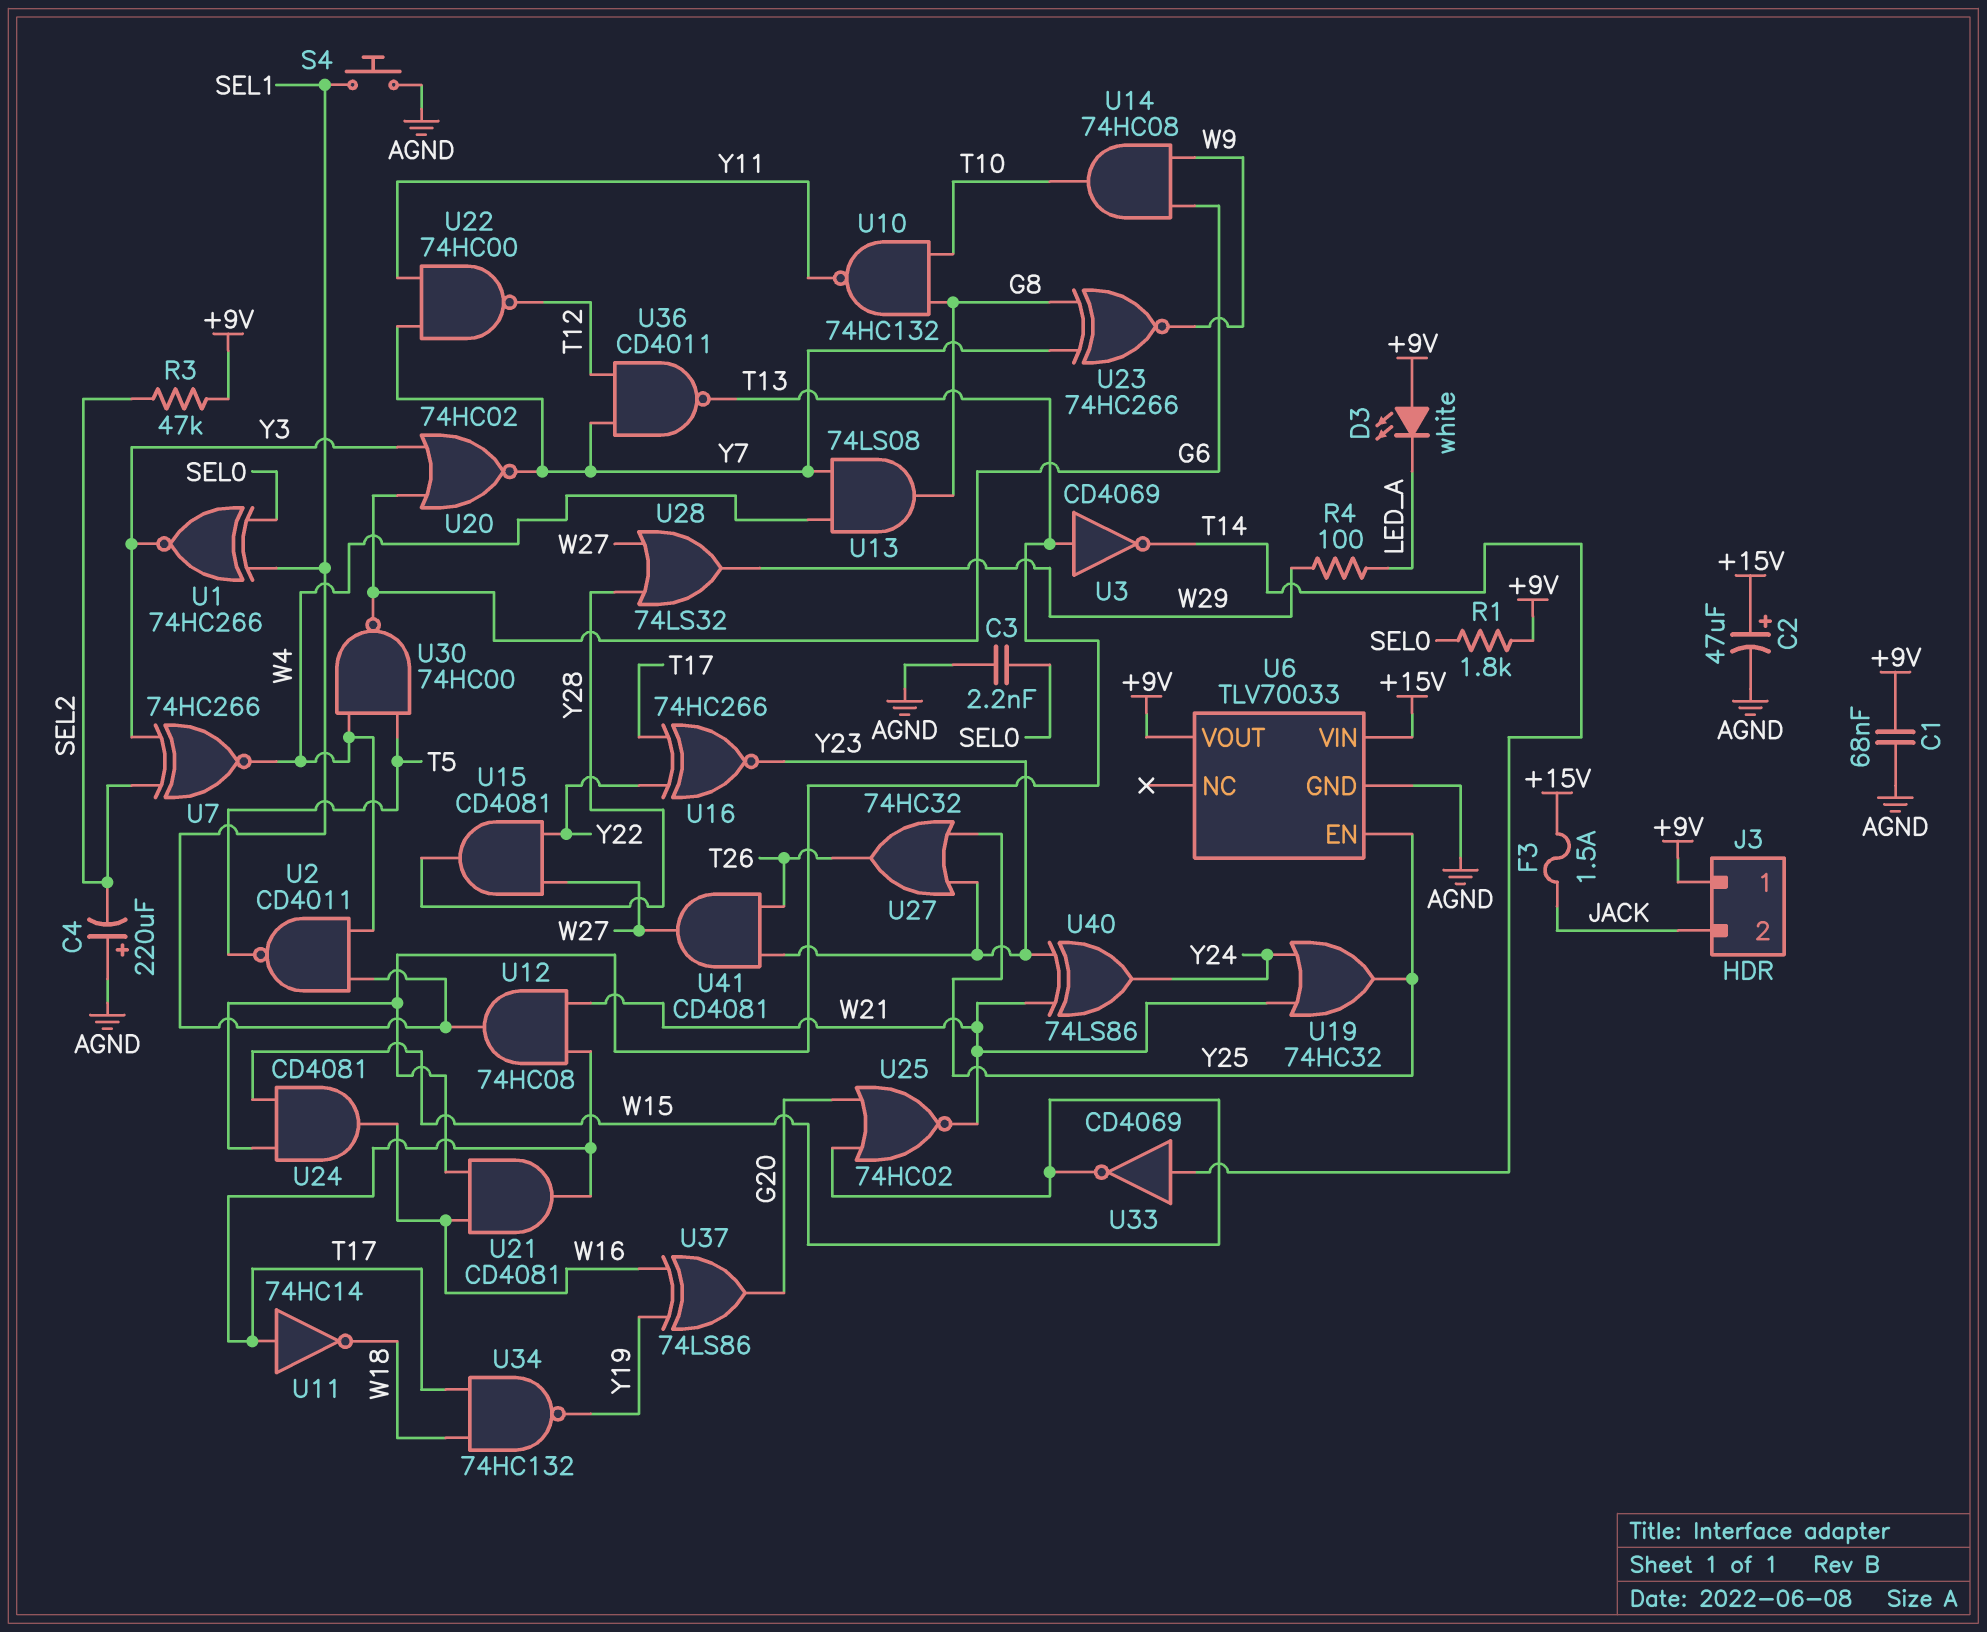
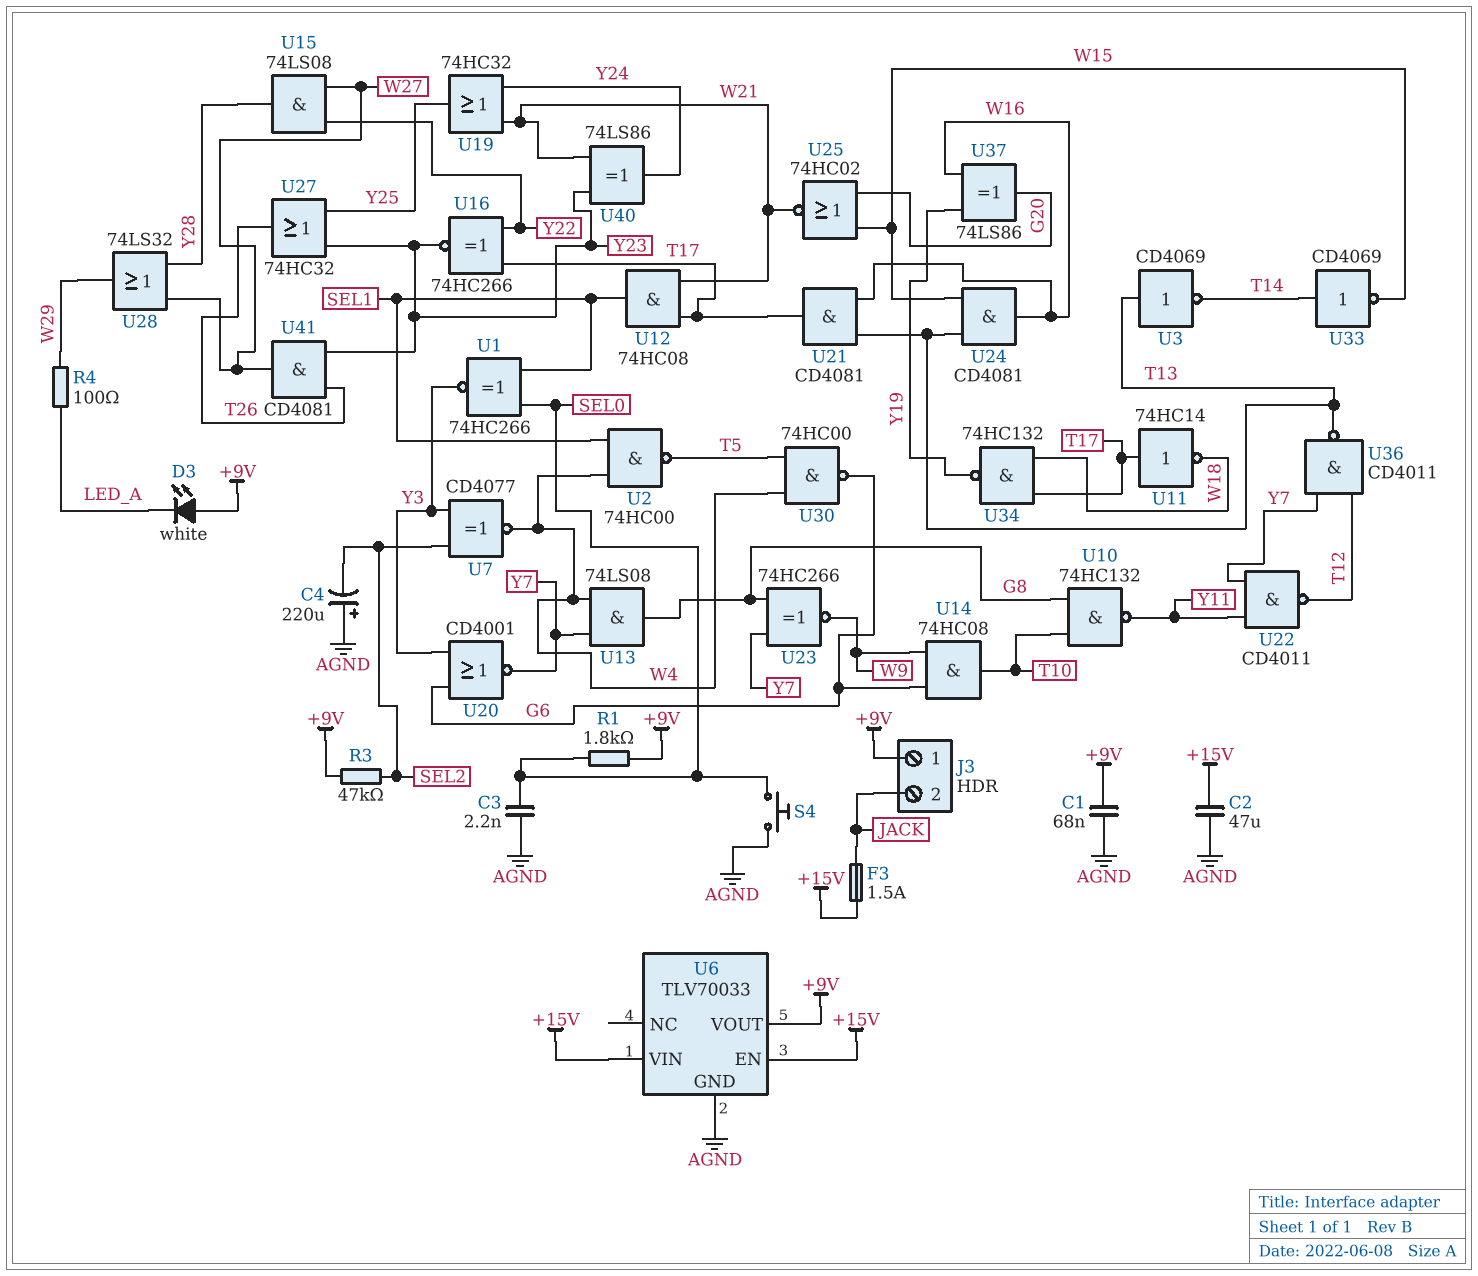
C2: 47uF (plus +15V, minus AGND) -> 47uF (+15V, AGND)
S4: button (AGND, SEL1) -> button (AGND, SEL0)
U2: NAND CD4011 (in SEL1, in W4, out T5) -> NAND 74HC00 (in SEL1, in W4, out T5)
U6 pin EN: Y25 -> +15V
U7: XNOR 74HC266 (in SEL2, in Y3, out W4) -> XNOR CD4077 (in SEL2, in Y3, out W4)
U15: AND CD4081 (in W27, in Y22, out Y28) -> AND 74LS08 (in W27, in Y22, out Y28)
U20: NOR 74HC02 (in G6, in Y3, out Y7) -> NOR CD4001 (in G6, in Y3, out Y7)
U22: NAND 74HC00 (in Y7, in Y11, out T12) -> NAND CD4011 (in Y7, in Y11, out T12)

